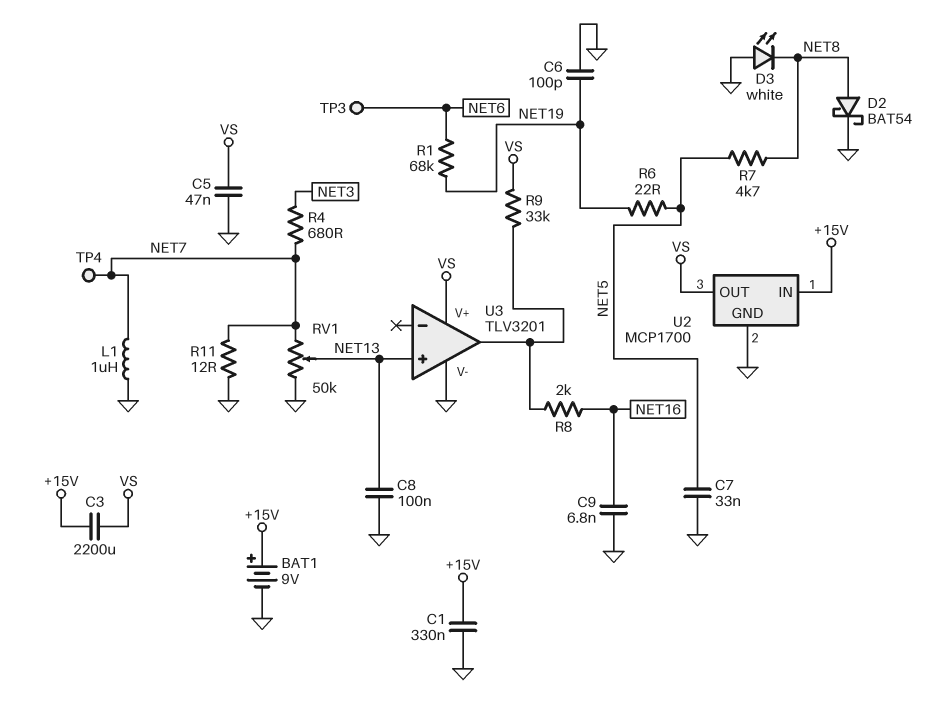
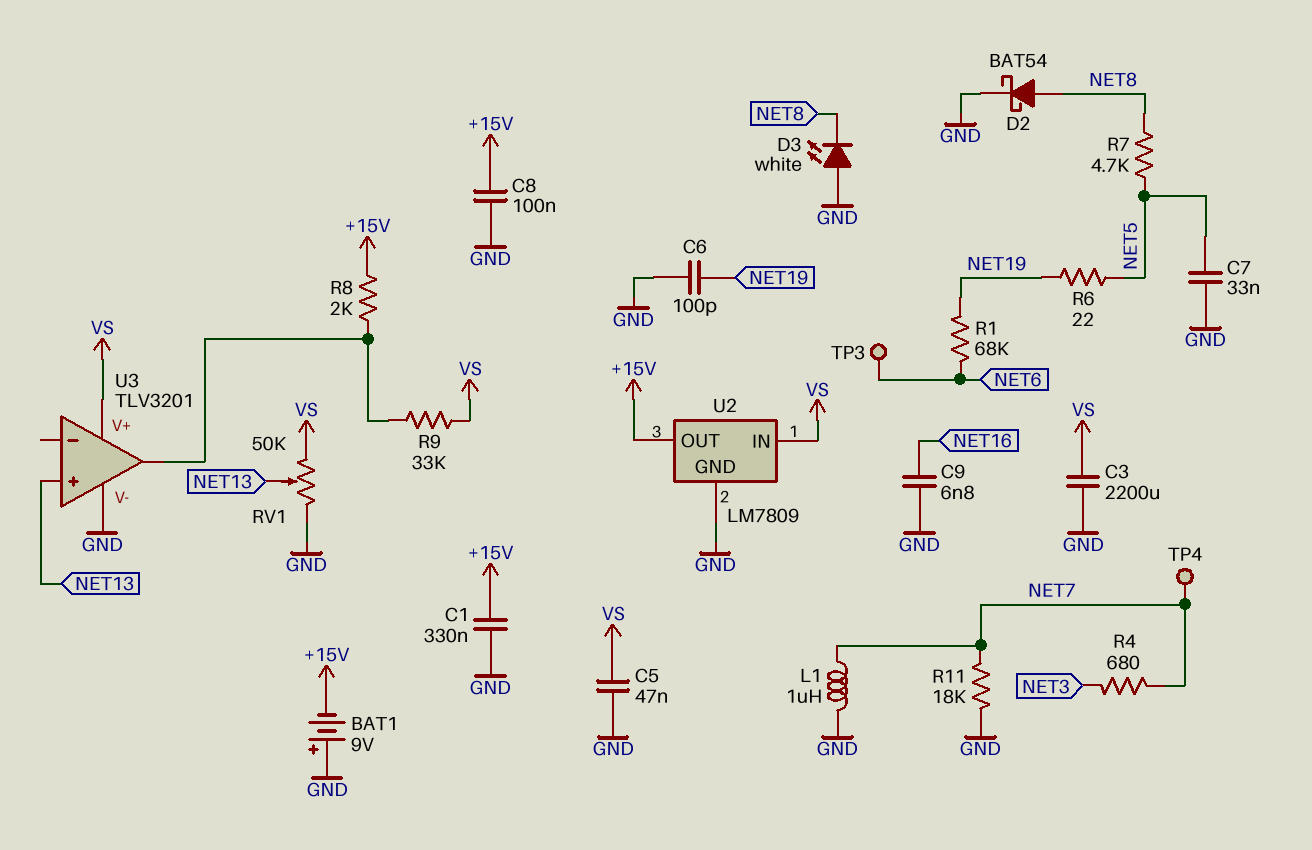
BAT1: 9V (plus +15V, minus GND) -> 9V (plus GND, minus +15V)
C3: 2200uF (+15V, VS) -> 2200uF (GND, VS)
C8: 100nF (GND, NET13) -> 100nF (+15V, GND)
R8: 2k (NET16, U3/out) -> 2k (+15V, U3/out)
R11: 12 (GND, NET7) -> 18k (GND, NET7)
RV1: 50k (GND, NET7, wiper NET13) -> 50k (GND, VS, wiper NET13)
U2: MCP1700 -> LM7809
U2 pin IN: +15V -> VS
U2 pin OUT: VS -> +15V

